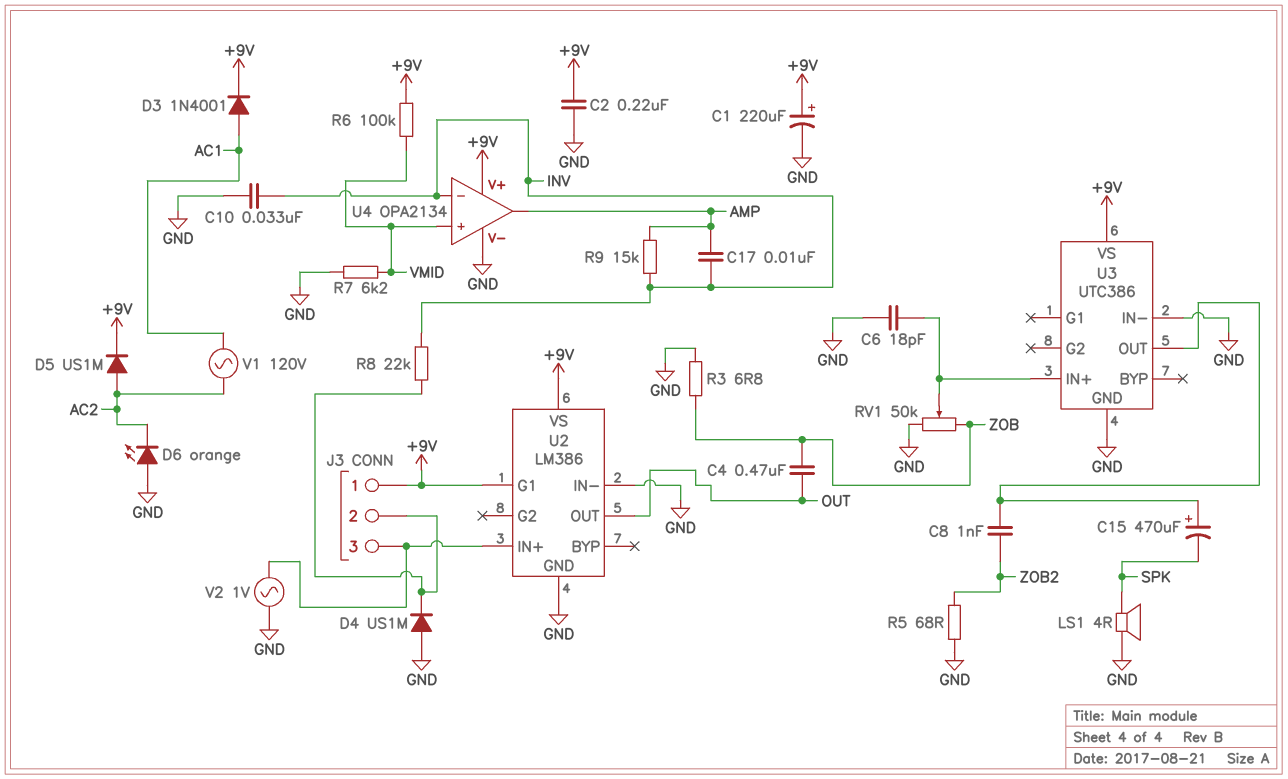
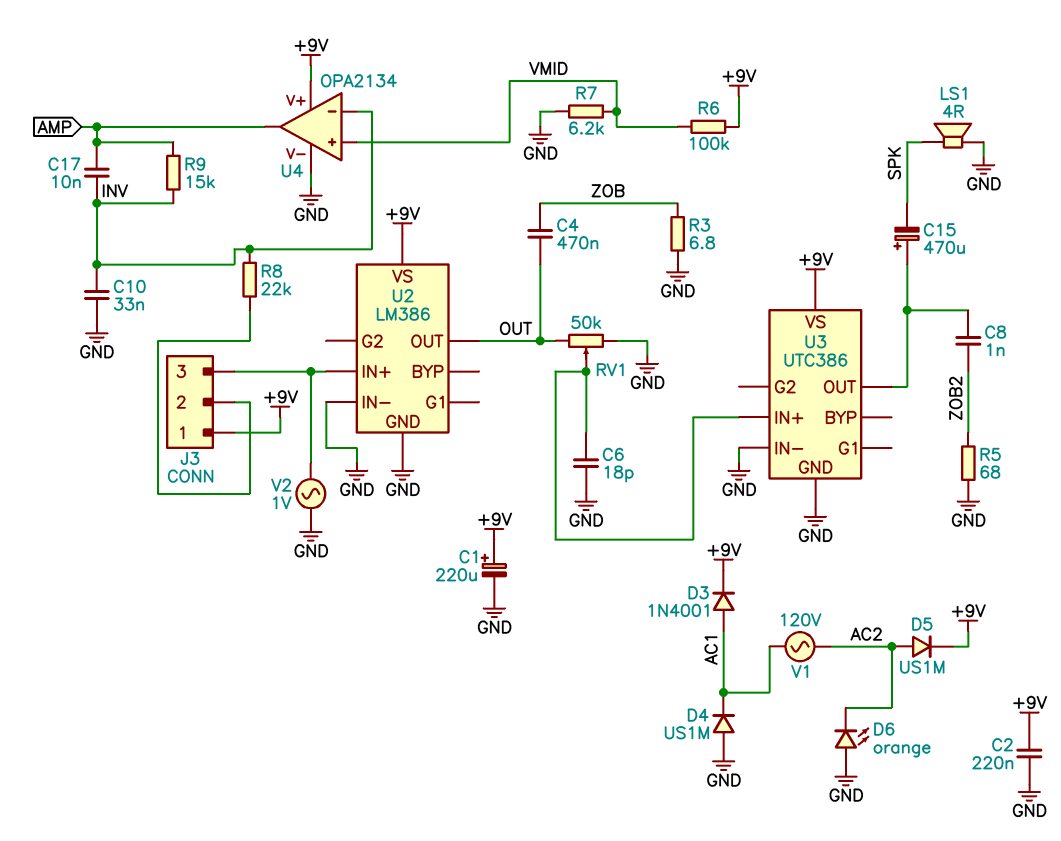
D4: diode US1M (A GND, K J3/2) -> diode US1M (A GND, K AC1)
RV1: 50k (GND, ZOB, wiper U3/IN+) -> 50k (GND, OUT, wiper U3/IN+)
U2 pin G1: +9V -> none

